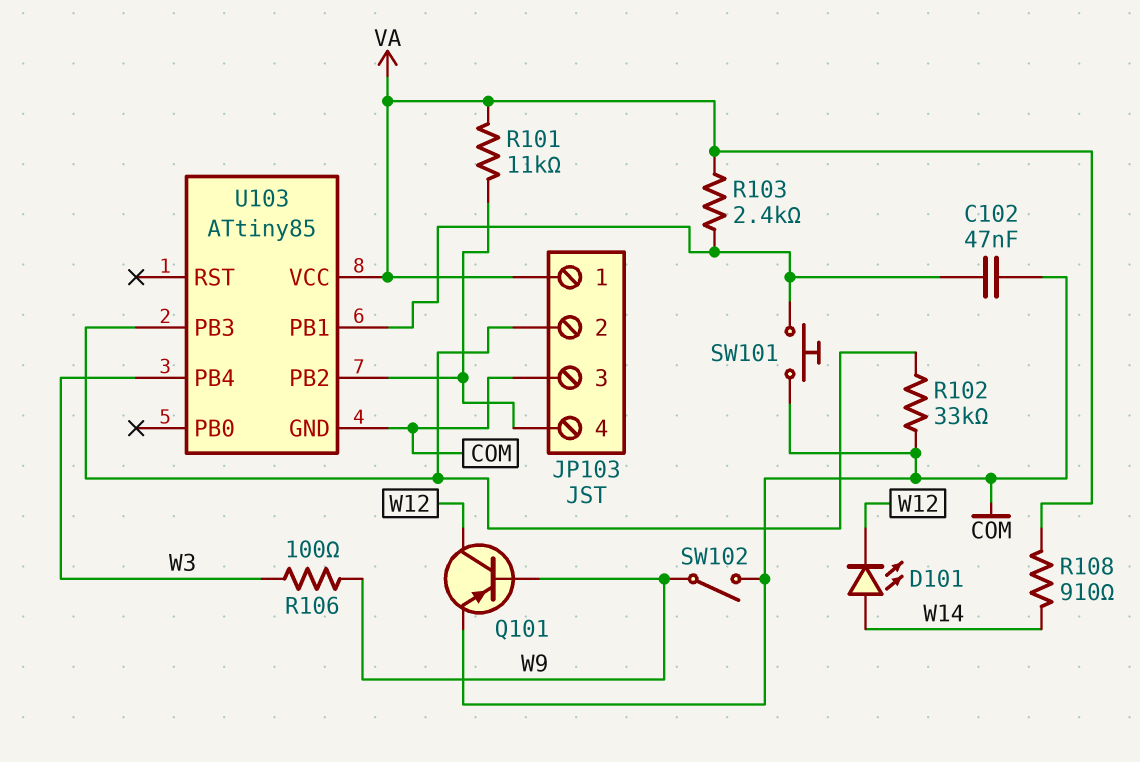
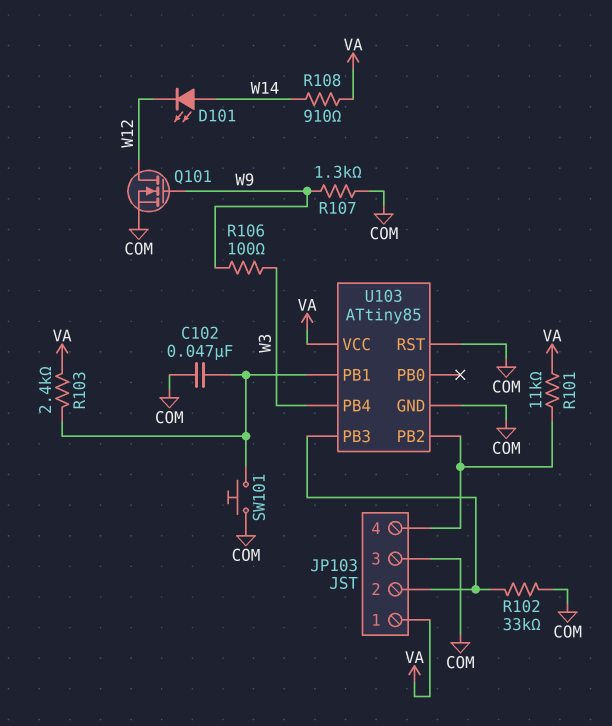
Q101: PNP (B W9, C W12, E COM) -> NMOS (G W9, D W12, S COM)
R107: none -> 1.3k (COM, W9)
SW102: switch (COM, W9) -> none
U103 pin RST: none -> COM

